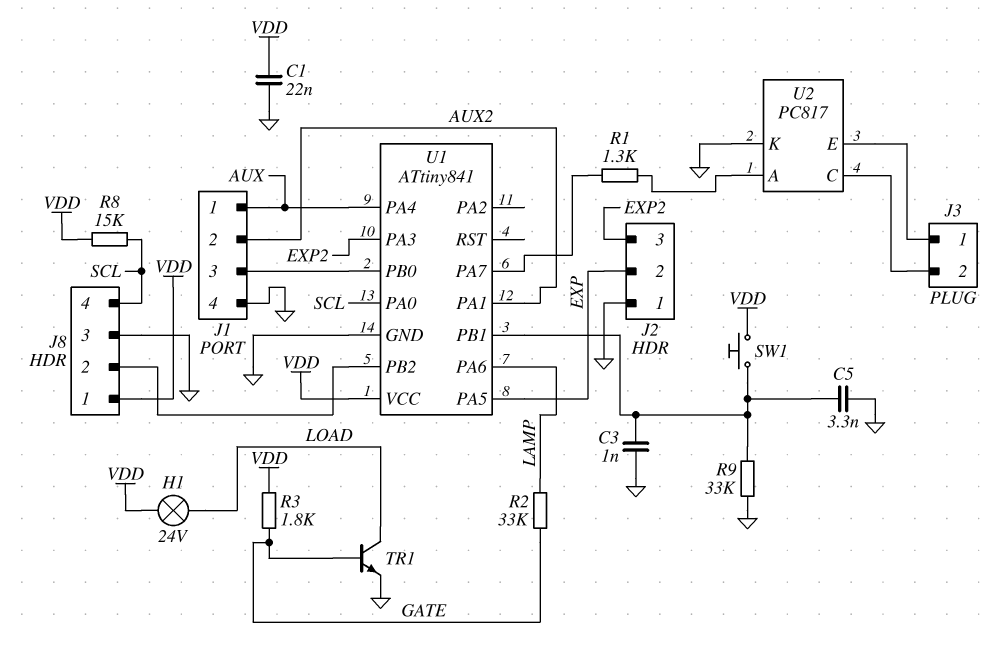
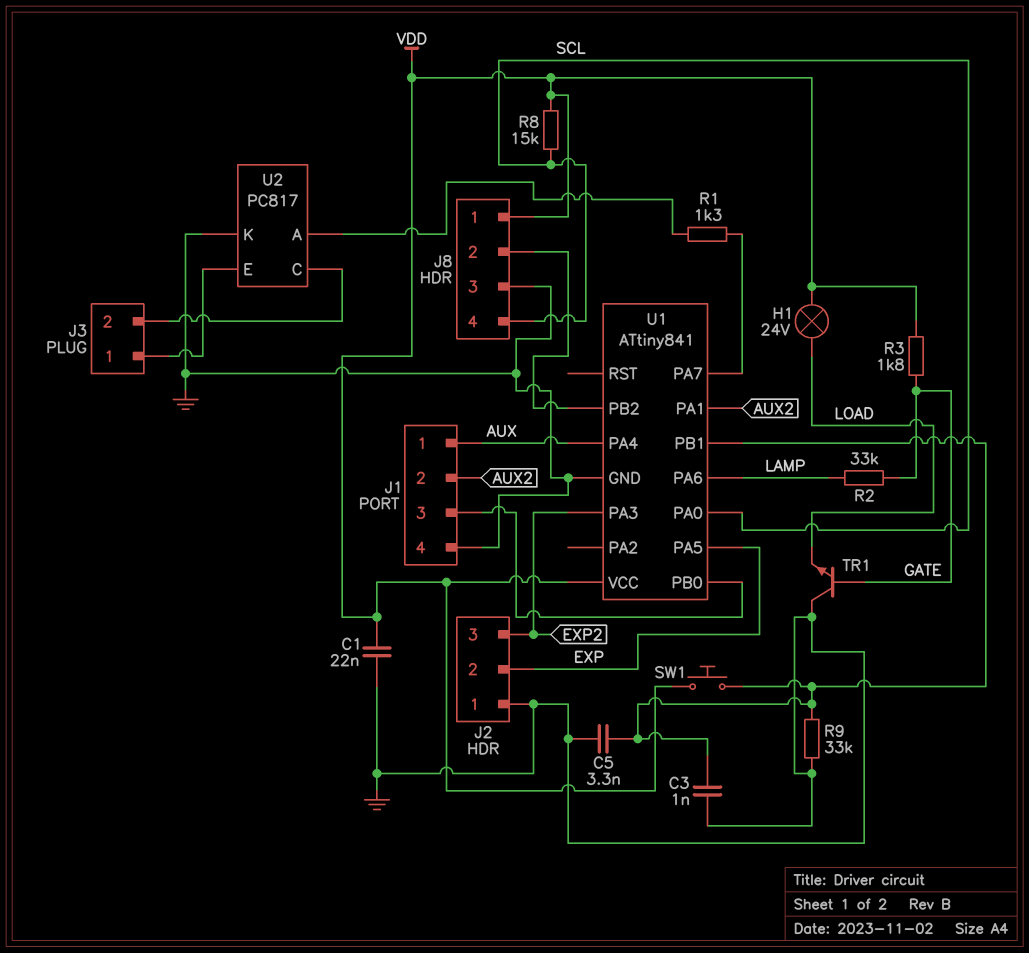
TR1: NPN (B GATE, C LOAD, E GND) -> NPN (B GATE, C GND, E LOAD)

